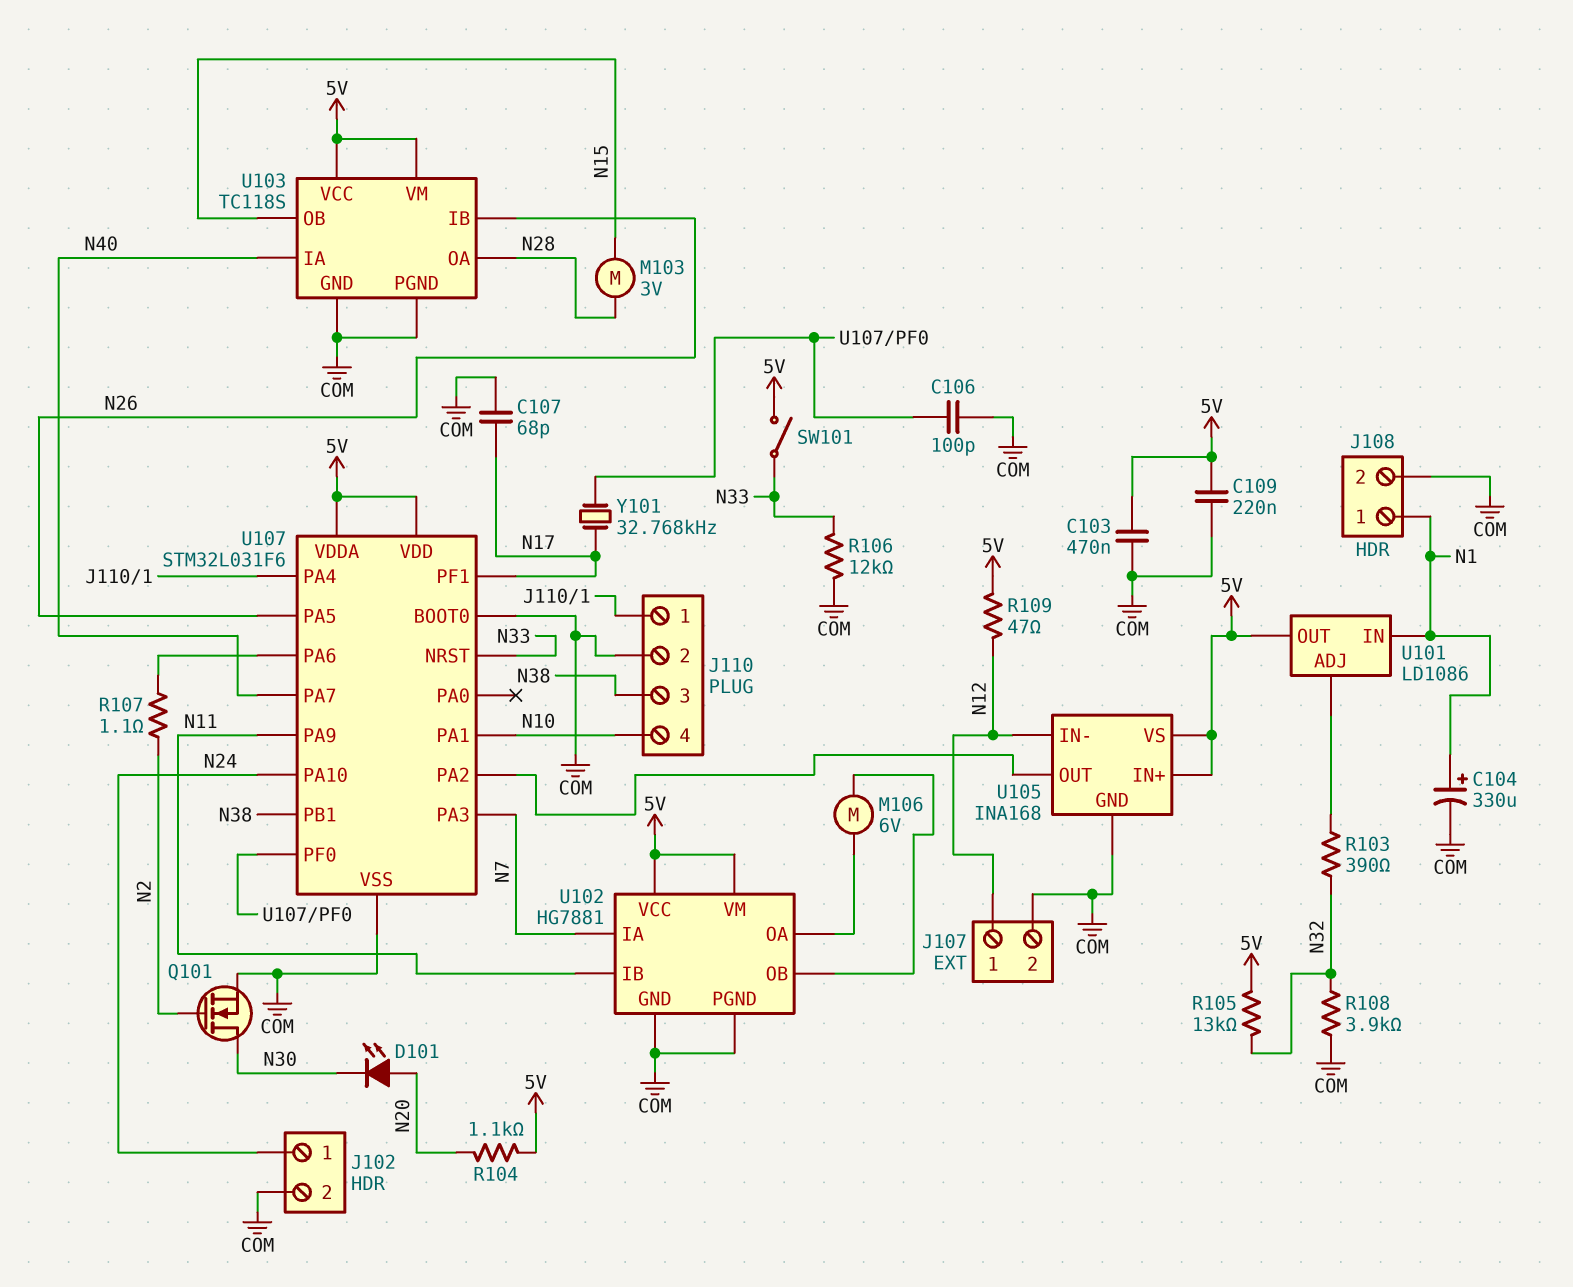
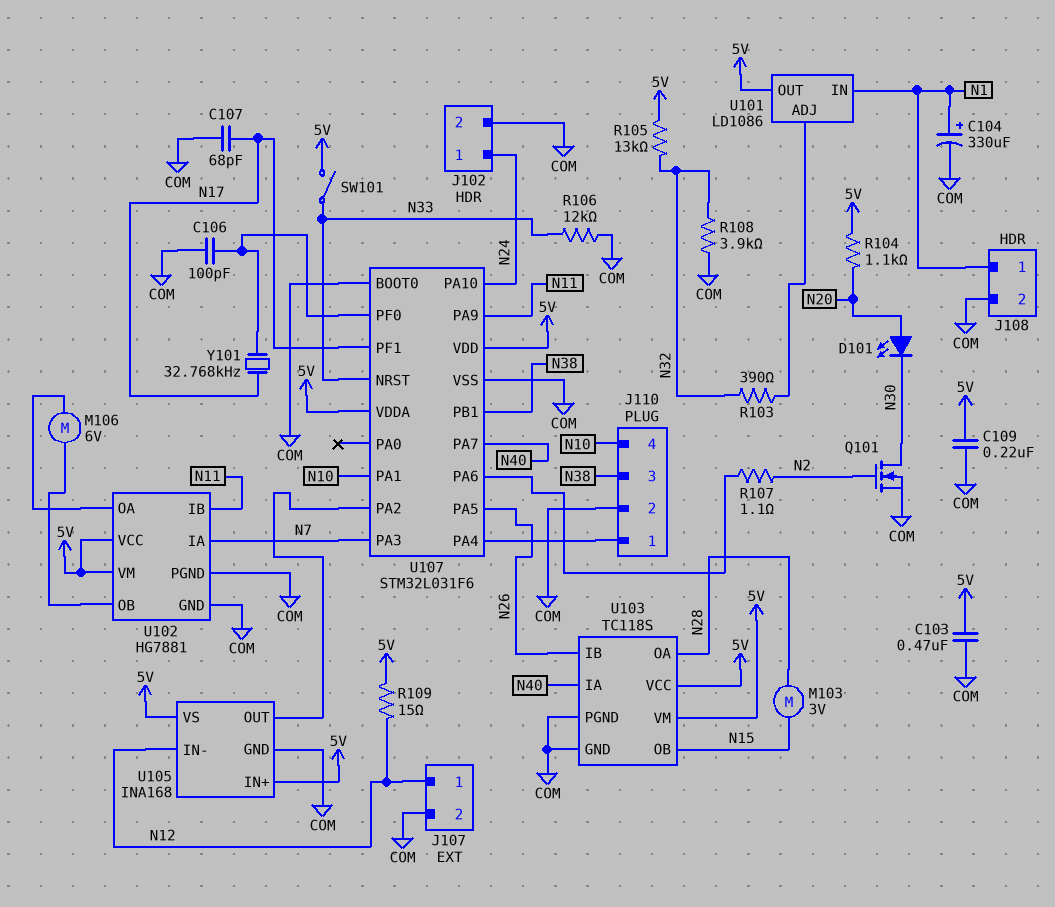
R109: 47 (5V, N12) -> 15 (5V, N12)

